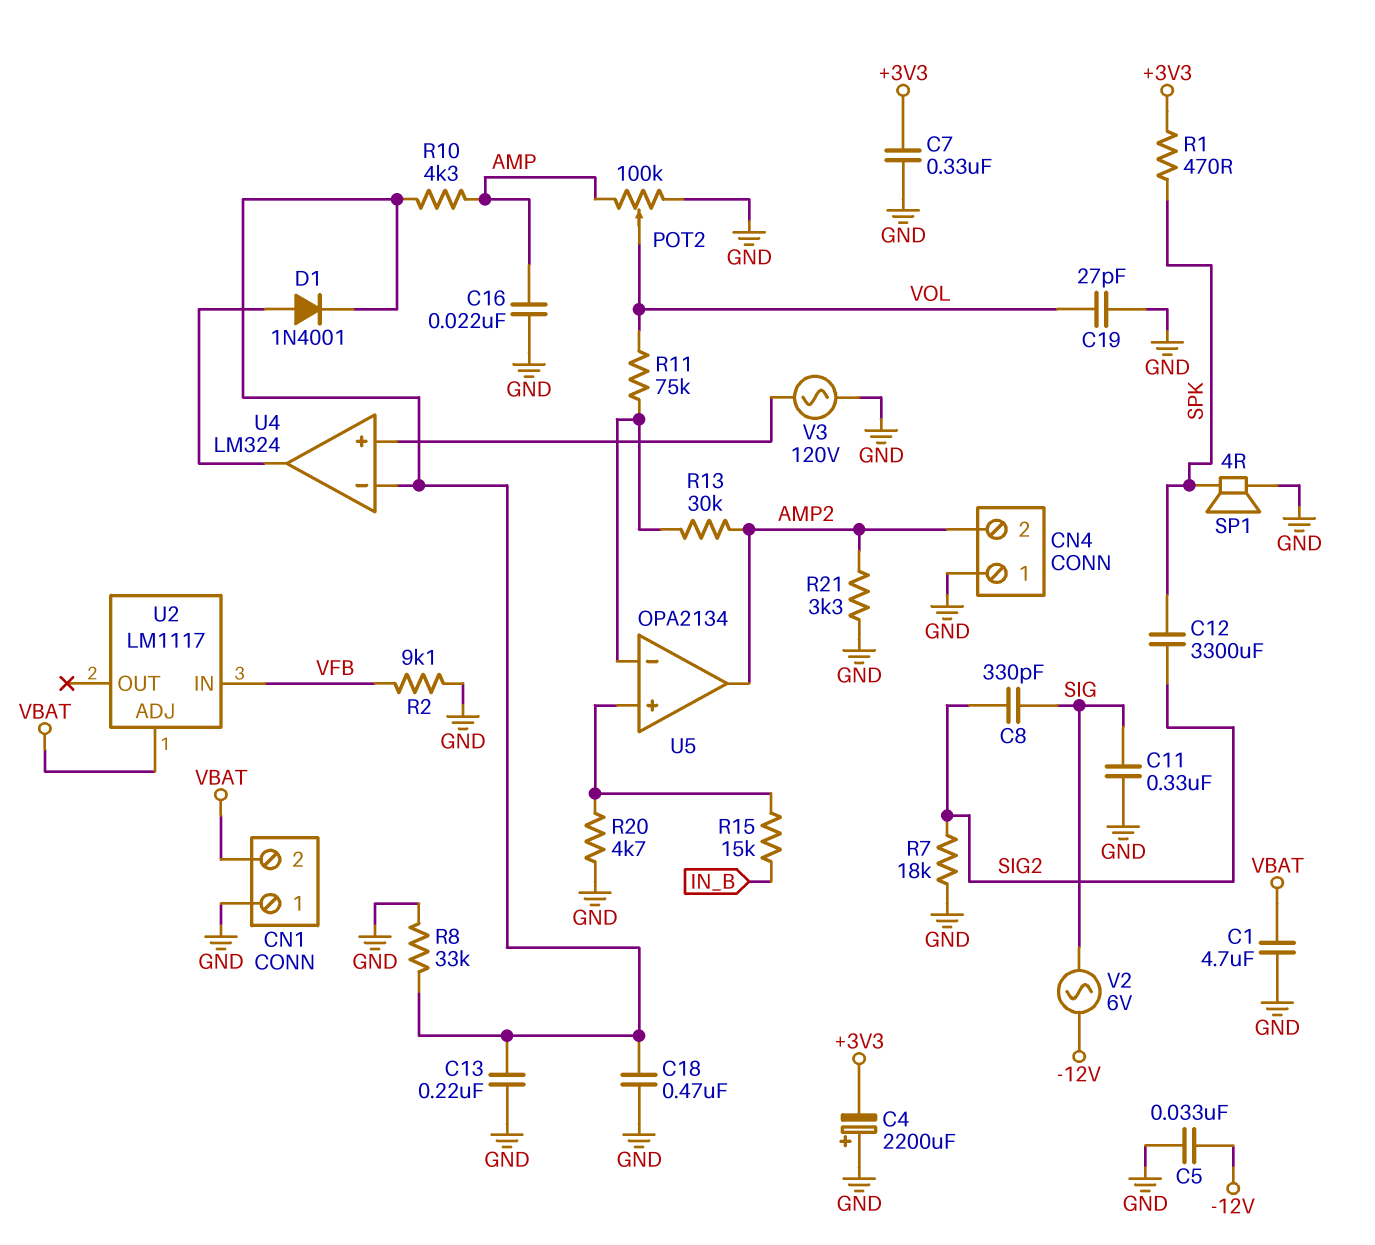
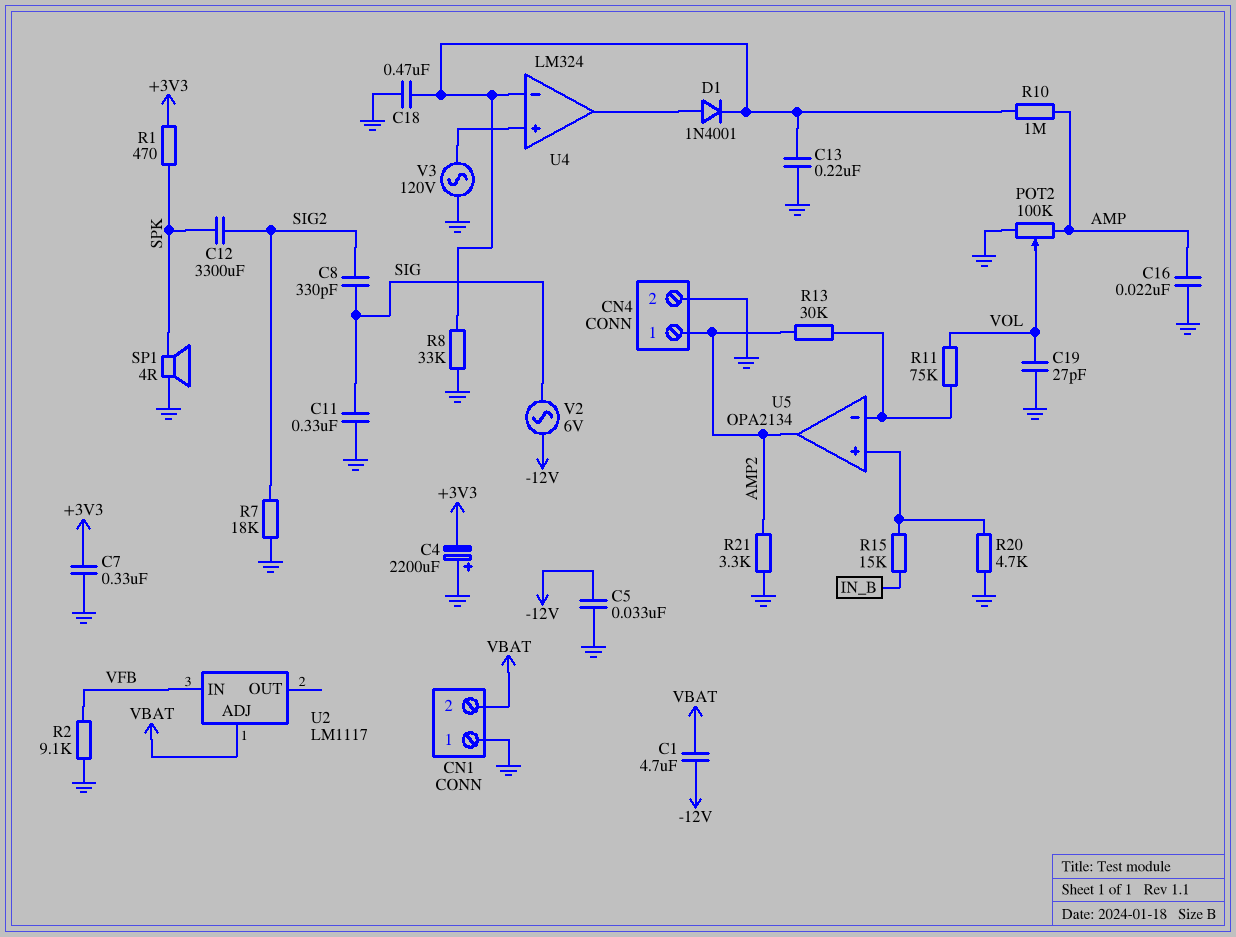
C1: 4.7uF (GND, VBAT) -> 4.7uF (-12V, VBAT)
CN4 pin 1: GND -> AMP2
CN4 pin 2: AMP2 -> GND
R10: 4.3k (AMP, U4/in-) -> 1M (AMP, U4/in-)

